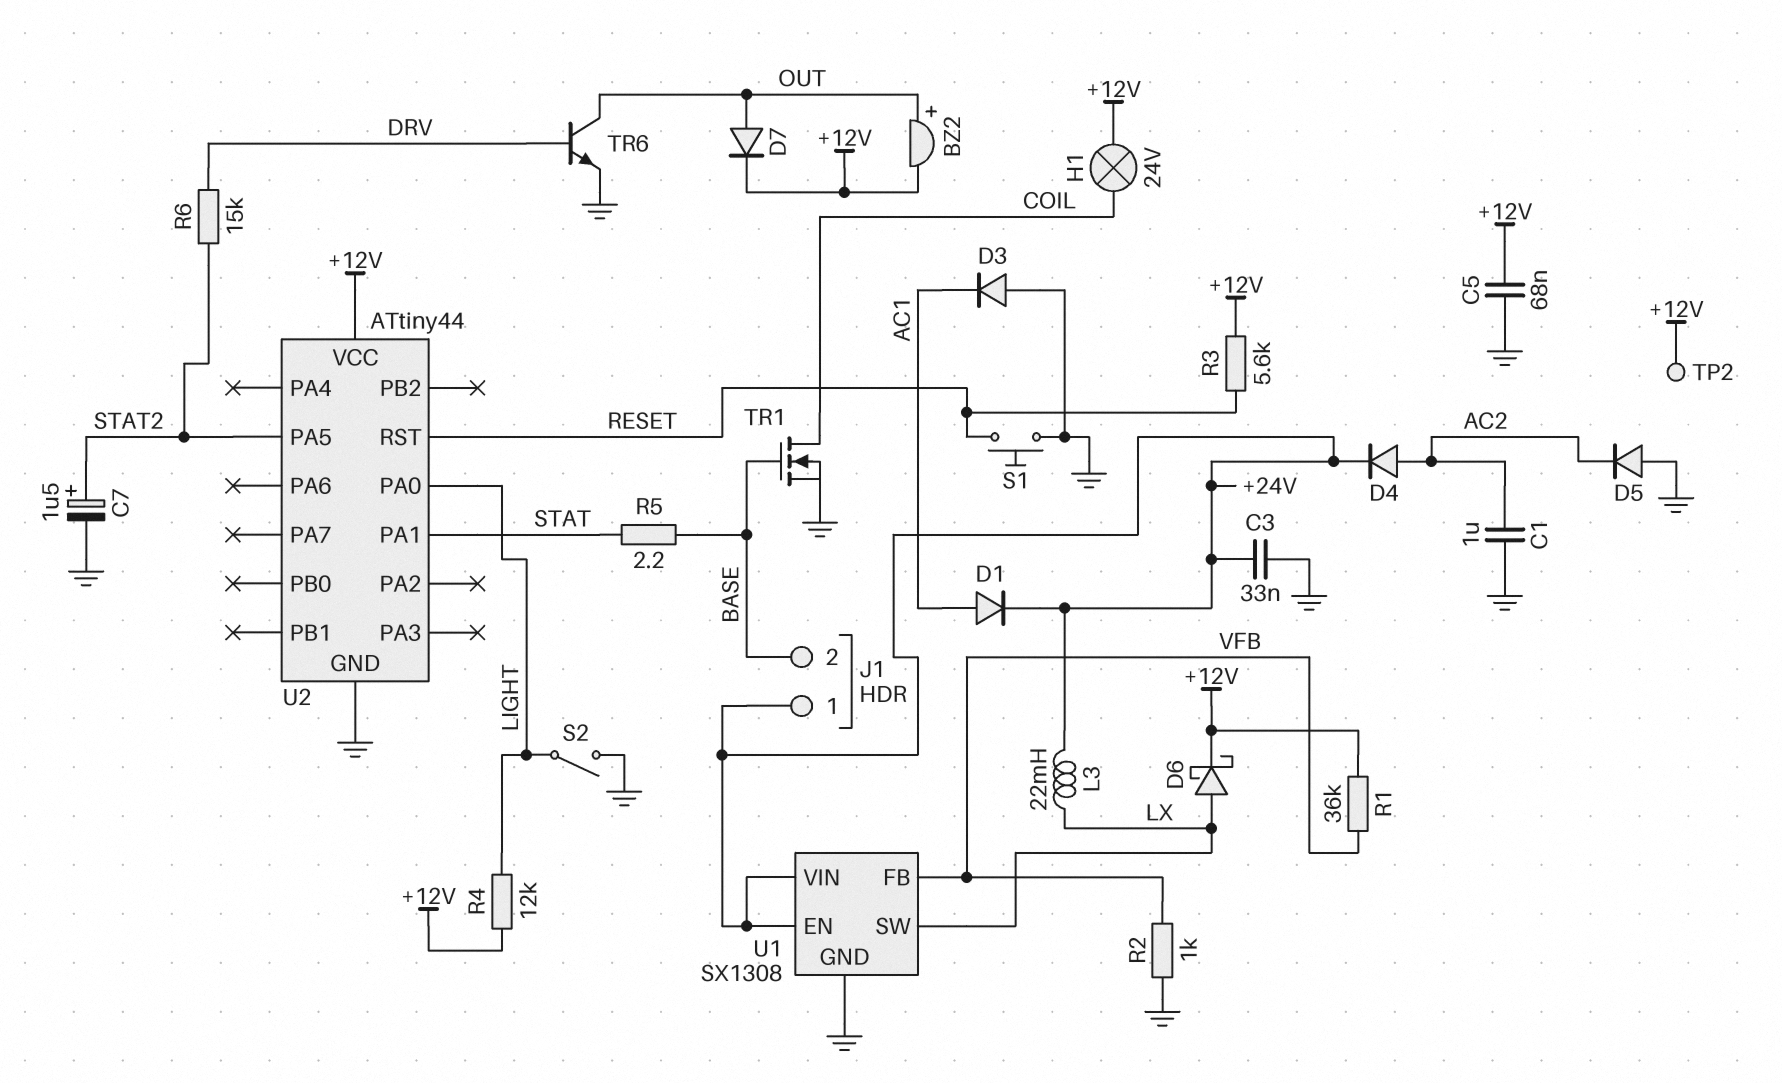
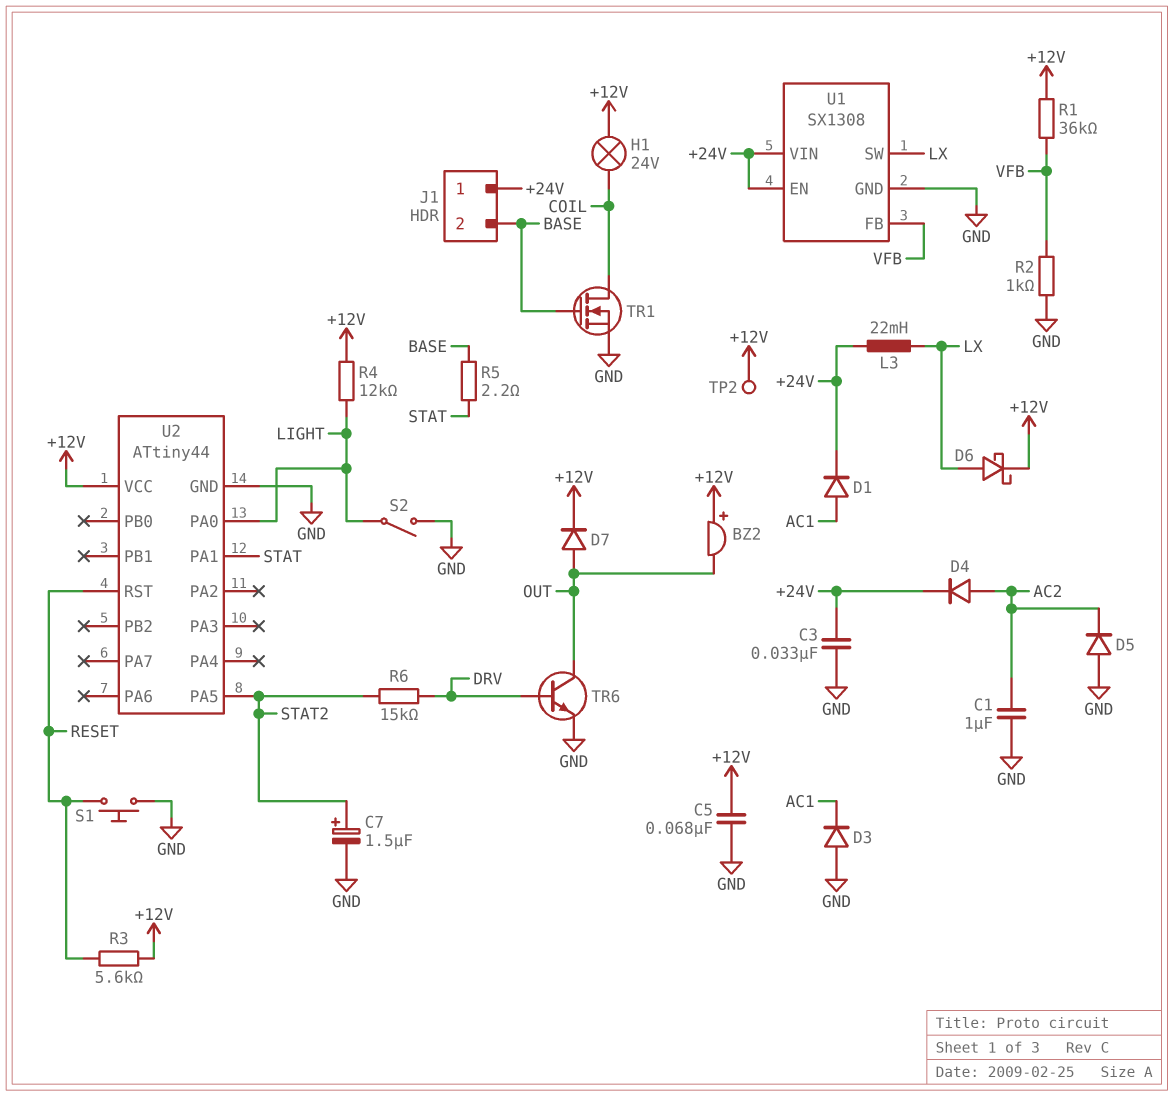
BZ2: buzzer (plus OUT, minus +12V) -> buzzer (plus +12V, minus OUT)

